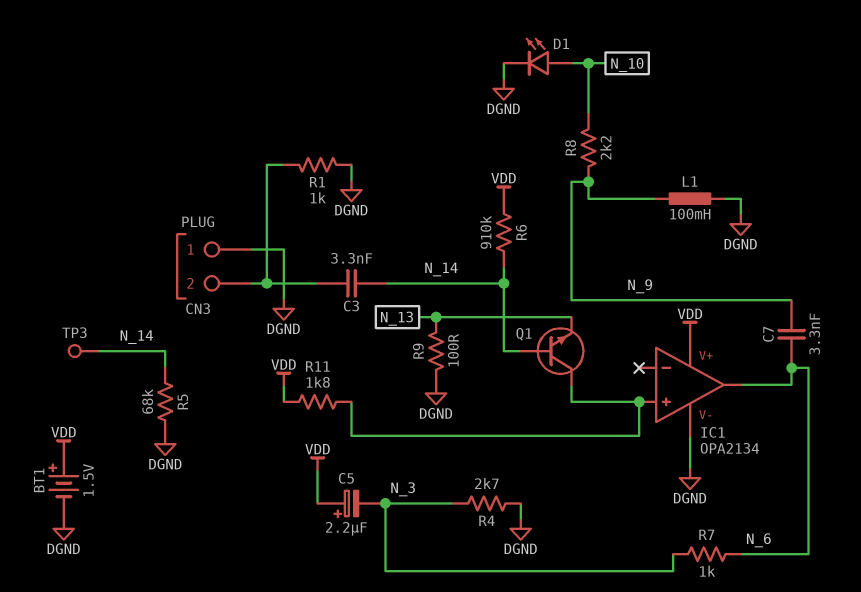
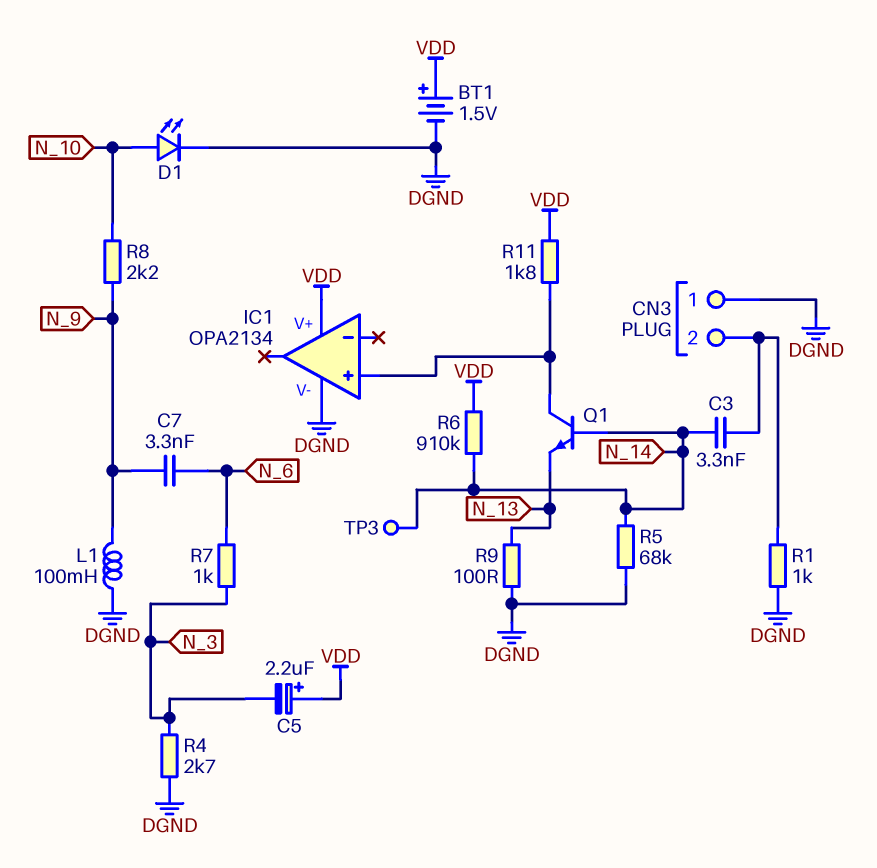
IC1 pin out: N_6 -> none

